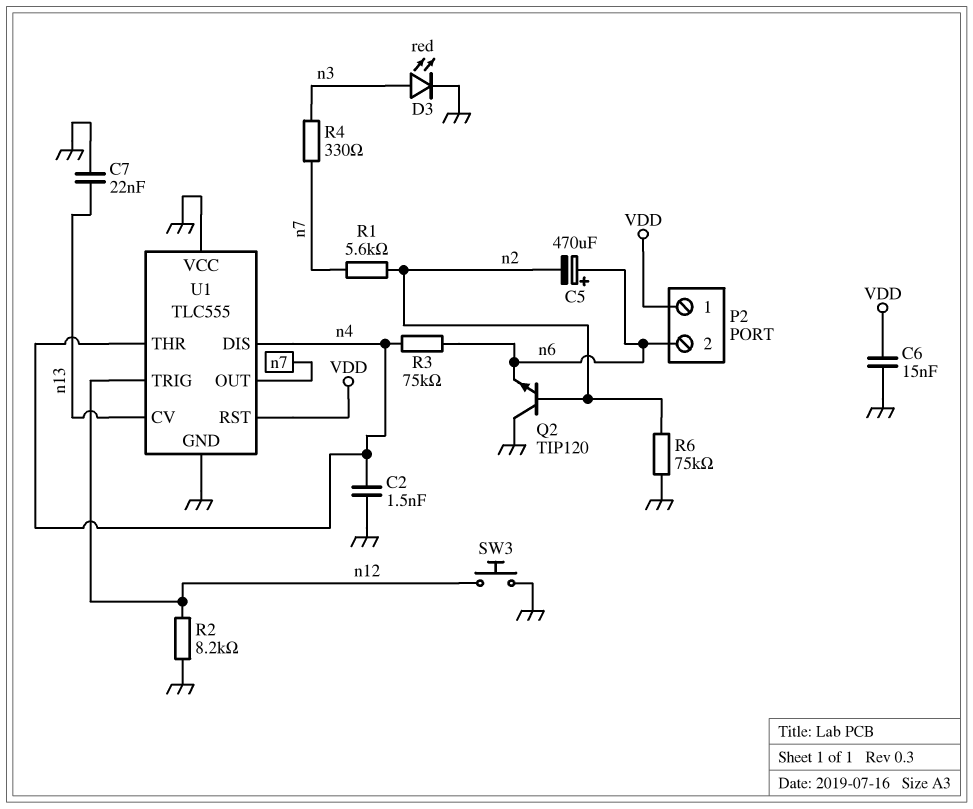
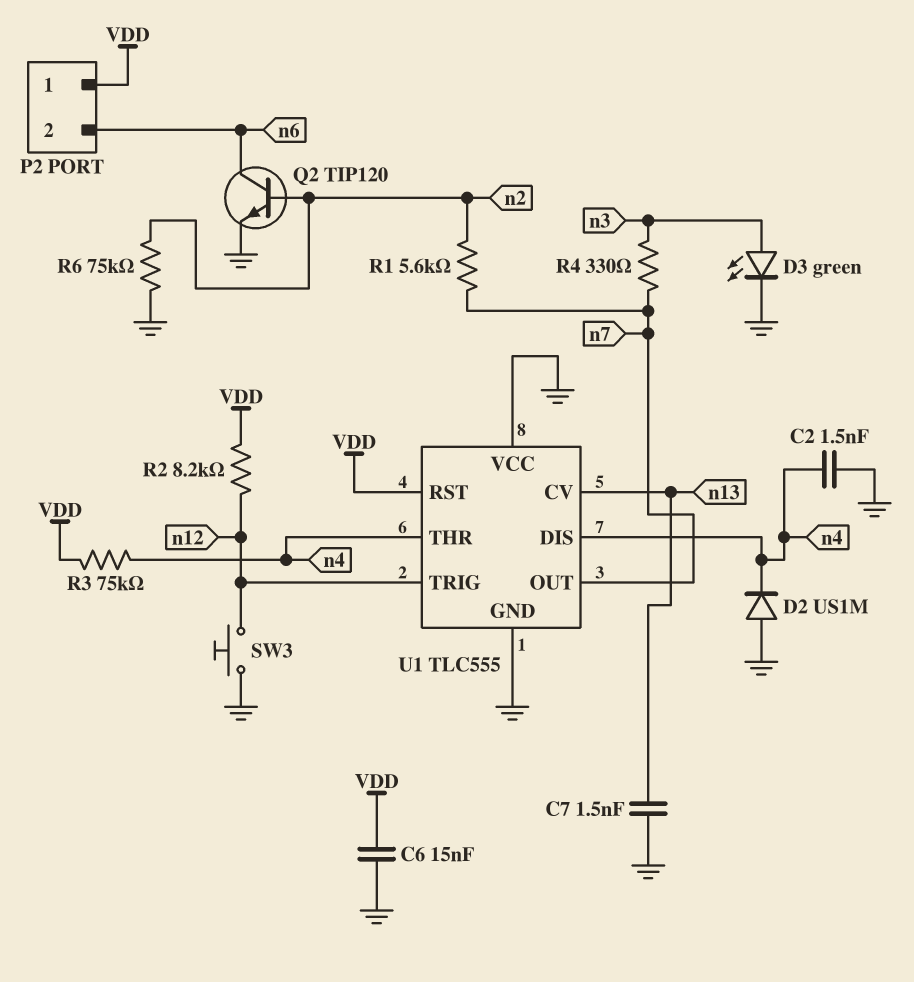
C5: 470uF (plus n6, minus n2) -> none
C7: 22nF (GND, n13) -> 1.5nF (GND, n13)
D2: none -> diode US1M (A GND, K n4)
D3: LED red (A n3, K GND) -> LED green (A n3, K GND)
Q2: NPN TIP120 (B n2, C GND, E n6) -> NPN TIP120 (B n2, C n6, E GND)
R2: 8.2k (GND, n12) -> 8.2k (VDD, n12)
R3: 75k (n4, n6) -> 75k (VDD, n4)

